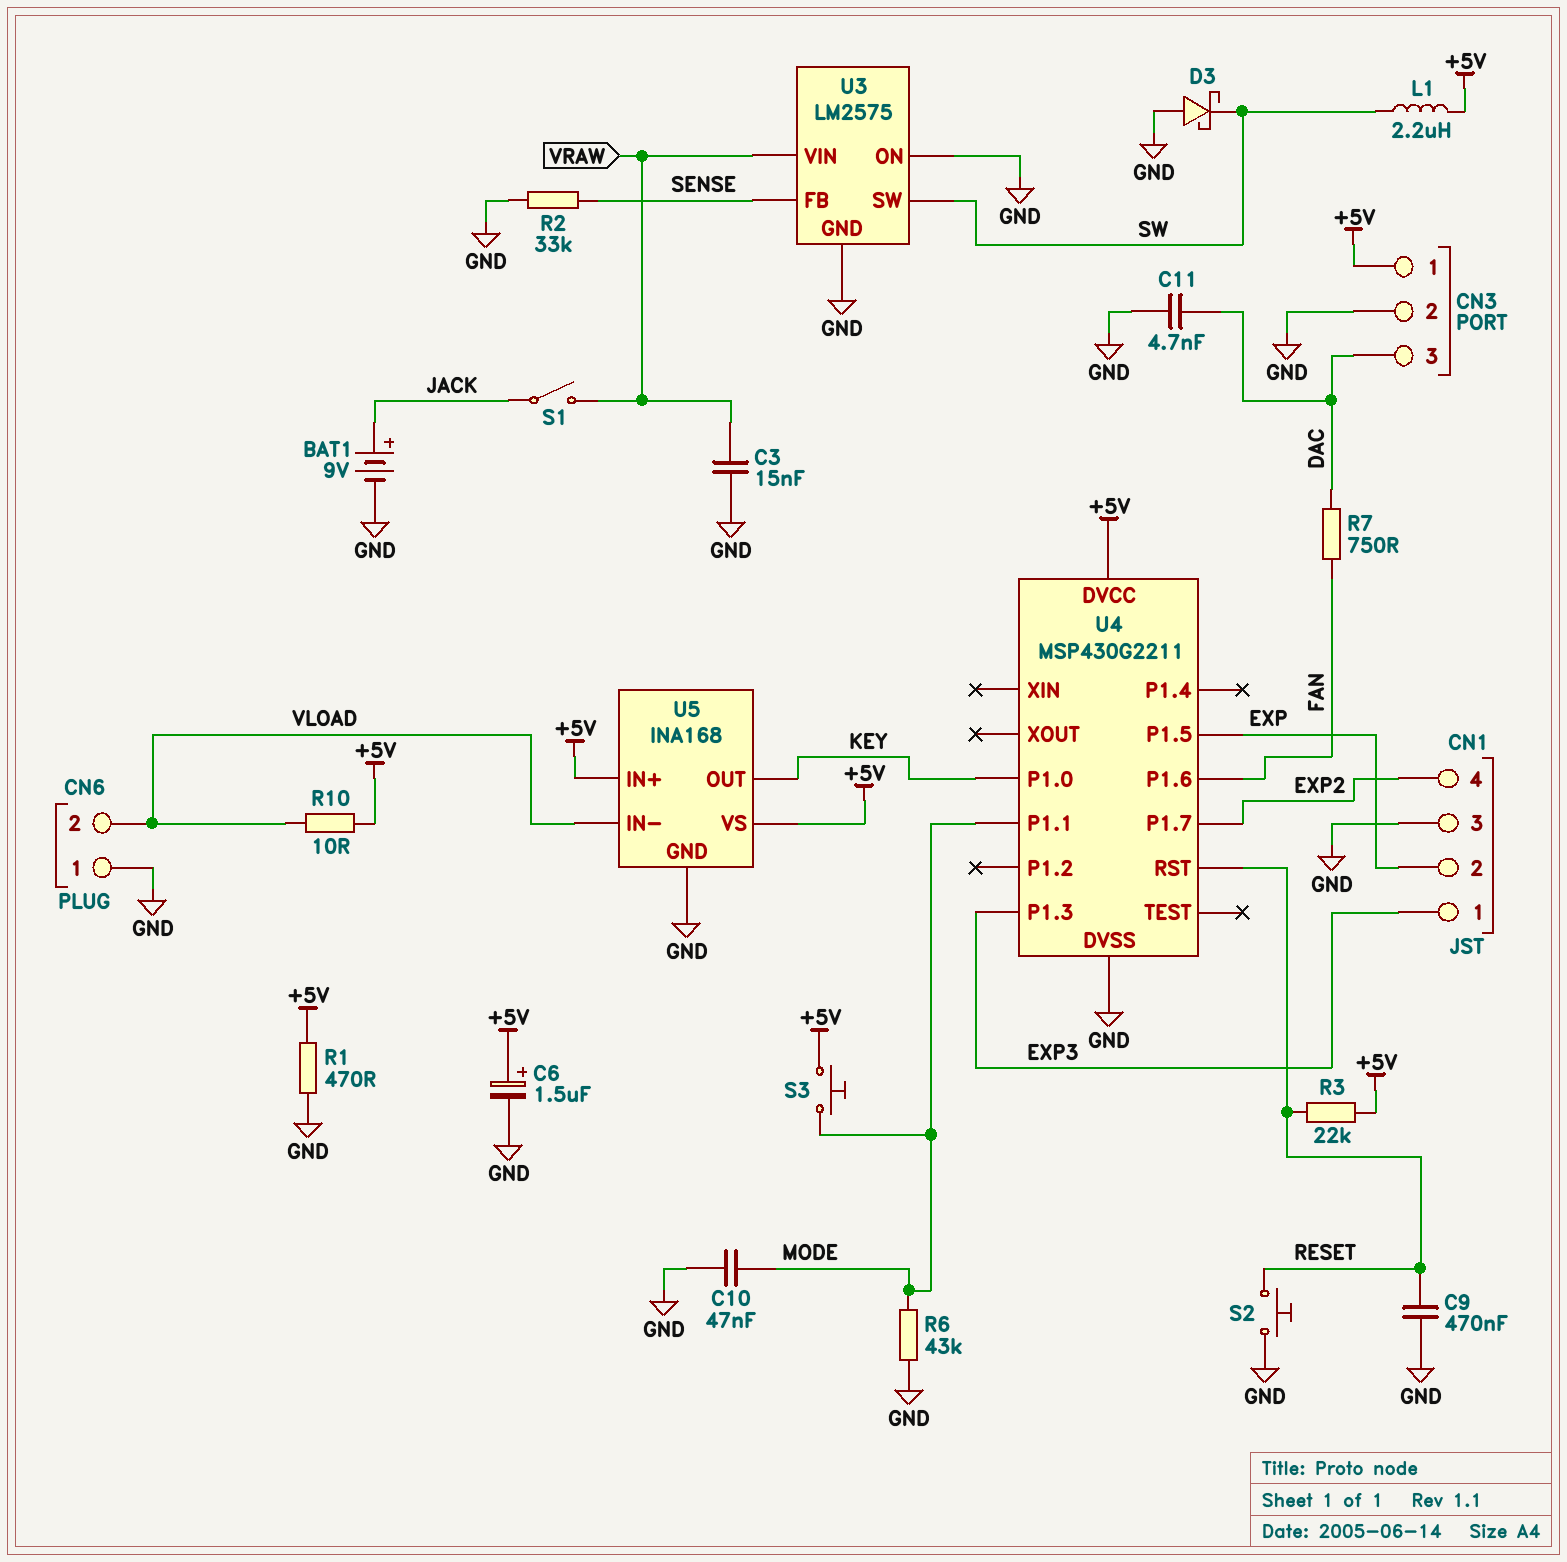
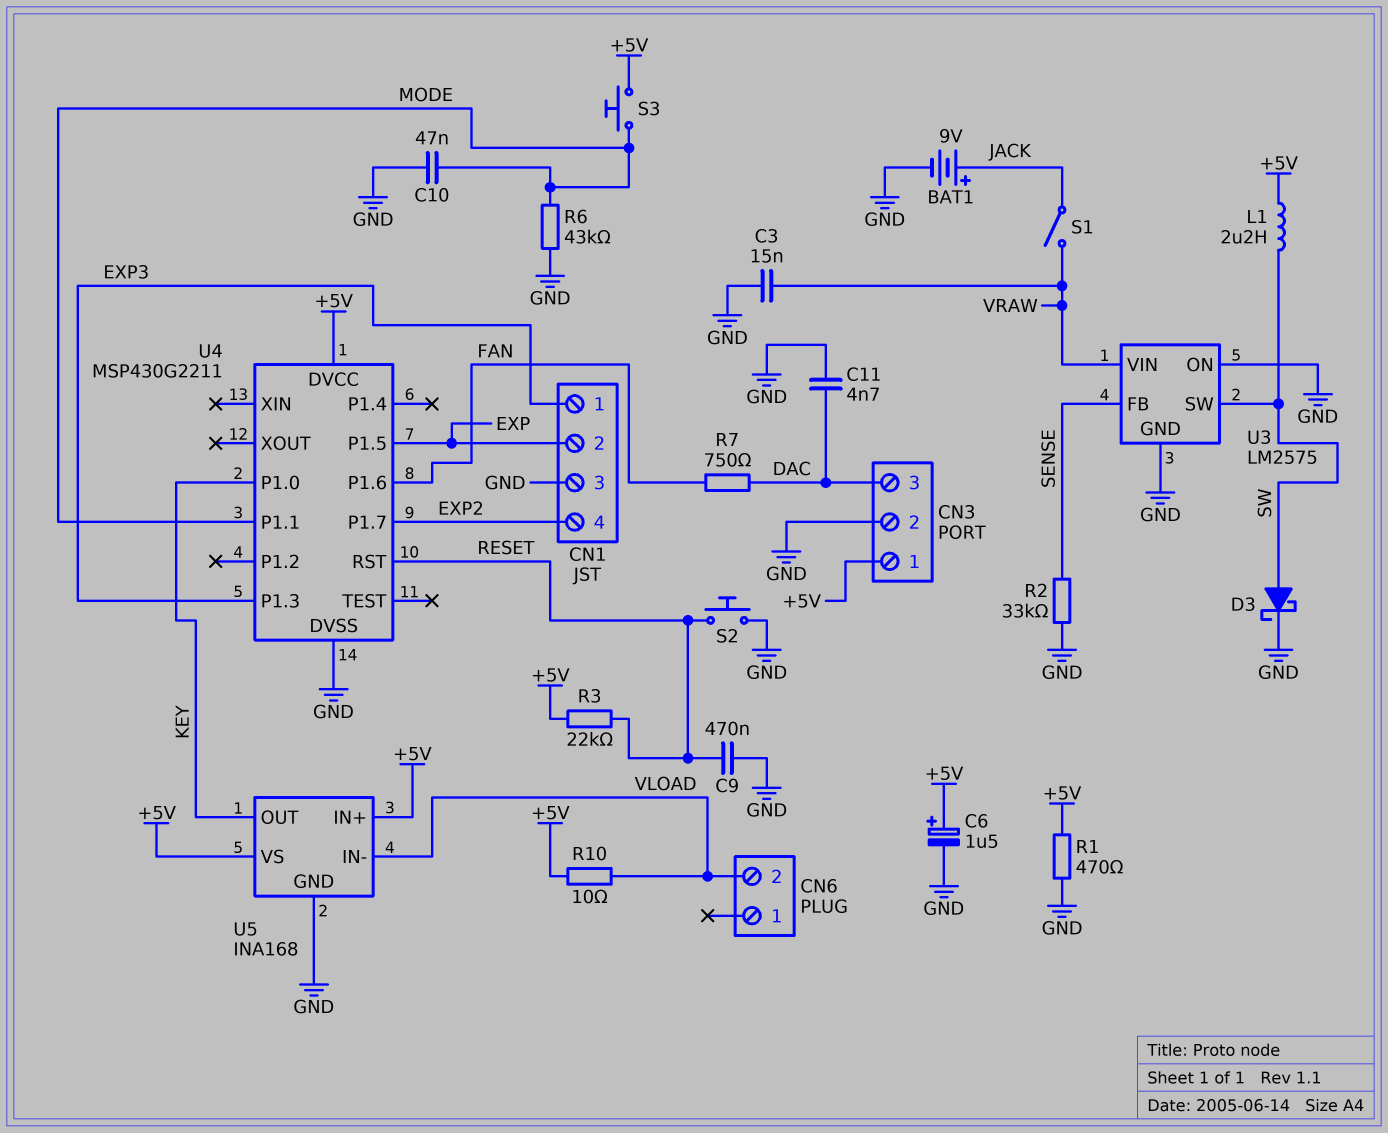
CN6 pin 1: GND -> none
D3: schottky (A GND, K SW) -> schottky (A SW, K GND)

